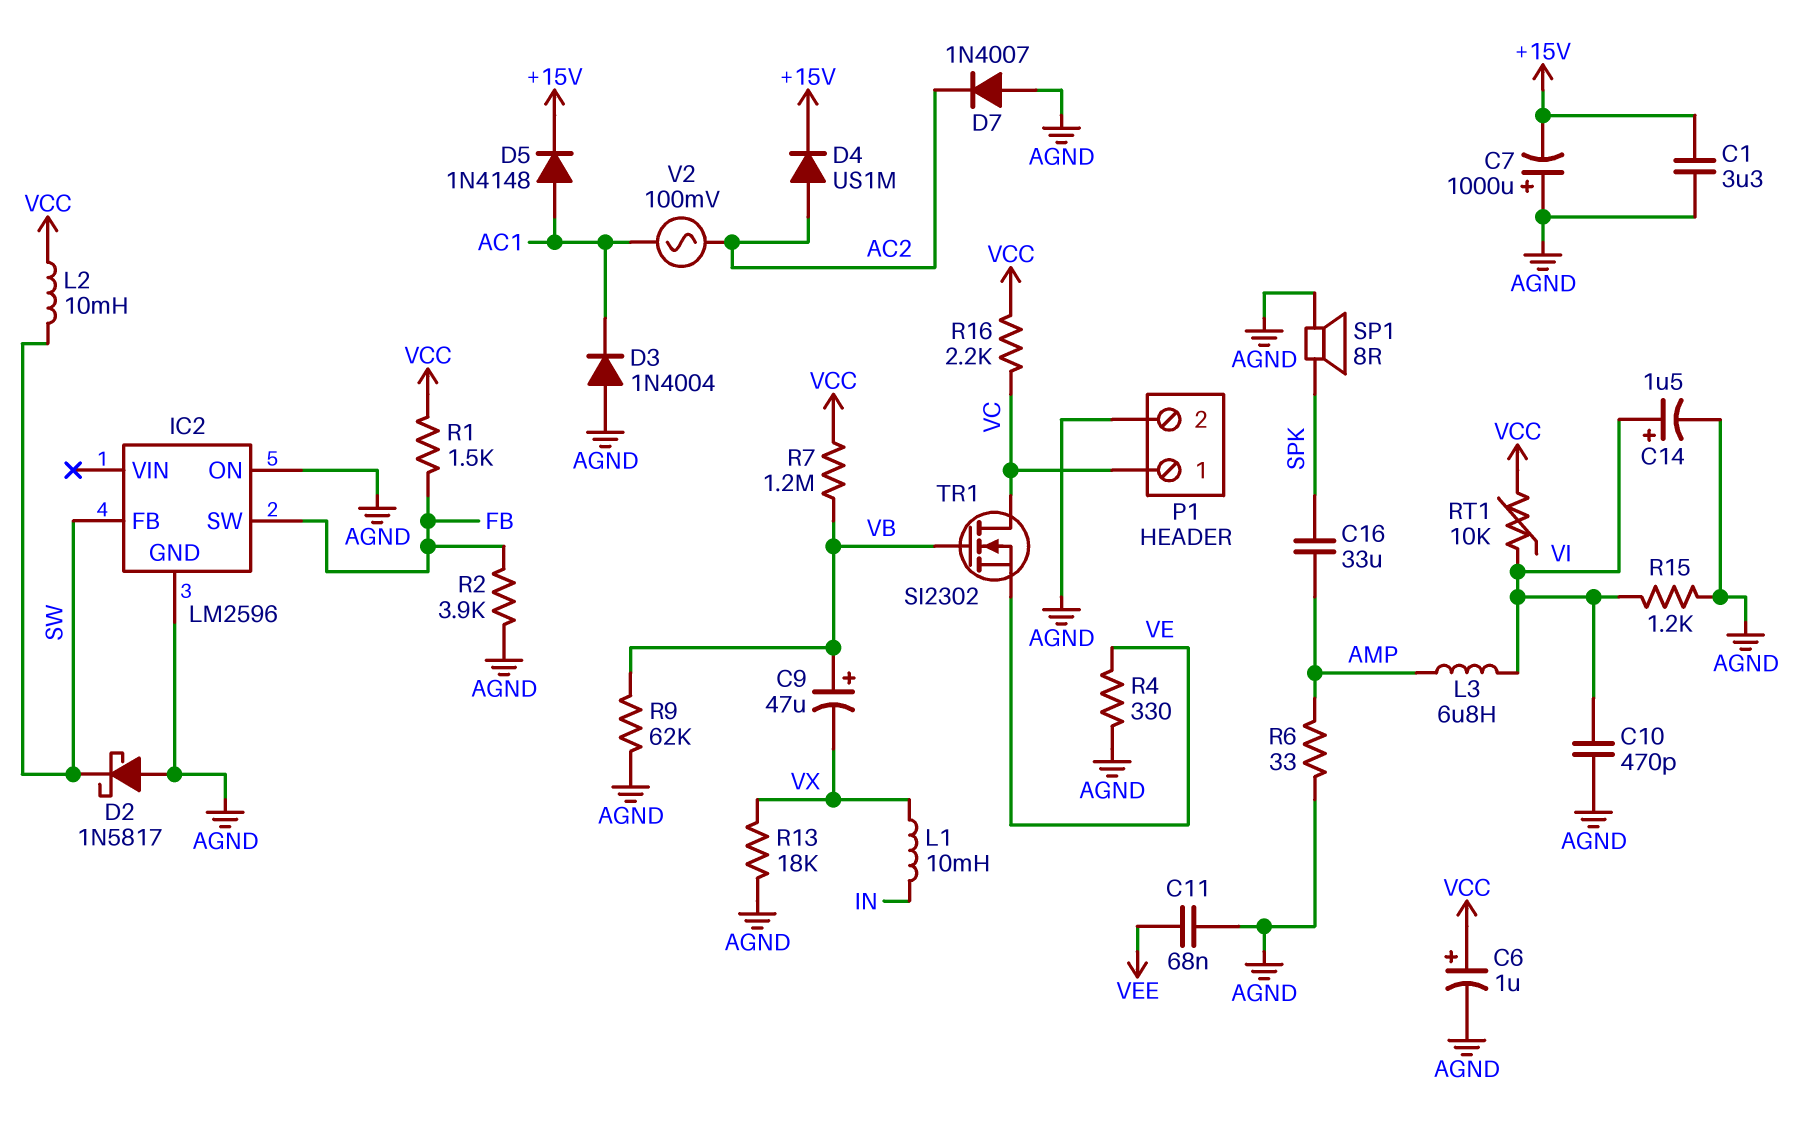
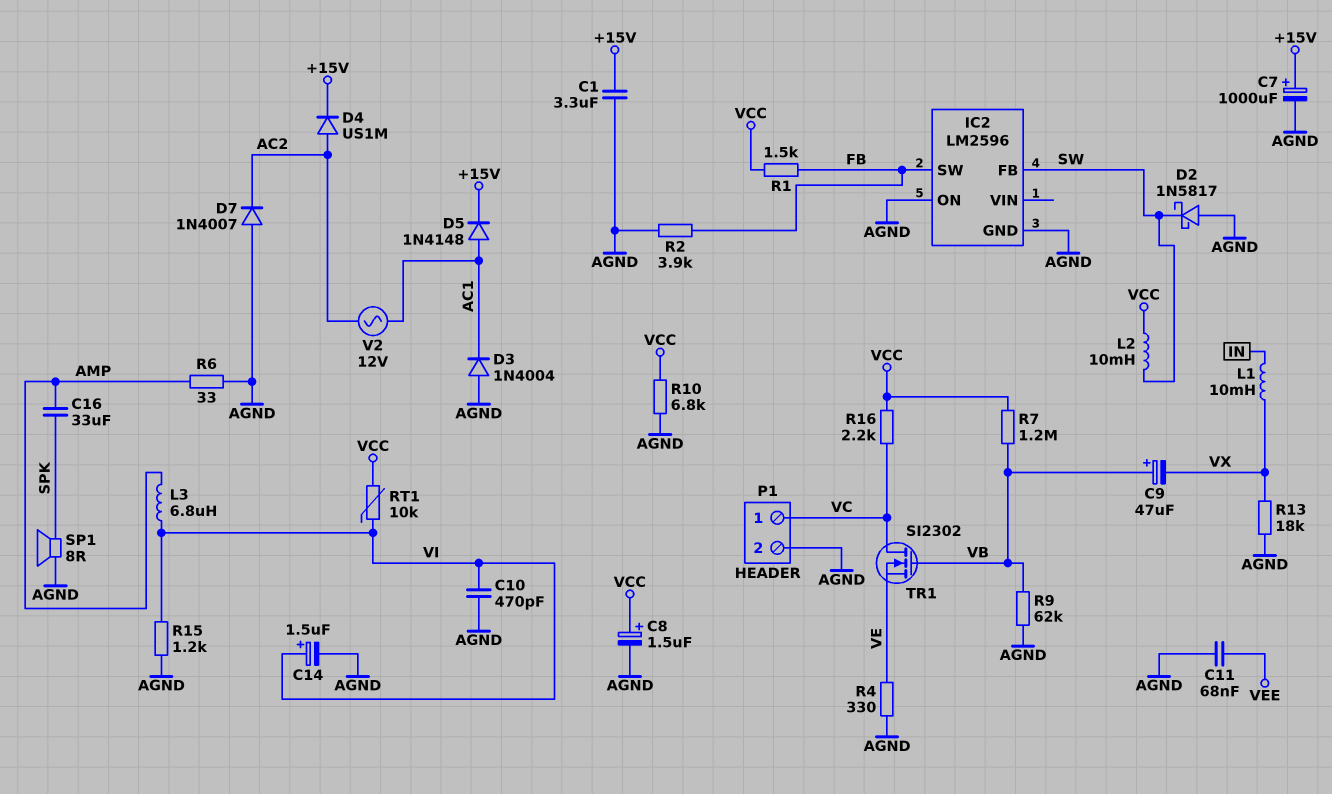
C6: 1uF (plus VCC, minus AGND) -> none
C7: 1000uF (plus AGND, minus +15V) -> 1000uF (plus +15V, minus AGND)
C8: none -> 1.5uF (plus VCC, minus AGND)
R10: none -> 6.8k (AGND, VCC)
V2: AC 100mV (AC1, AC2) -> AC 12V (AC1, AC2)

